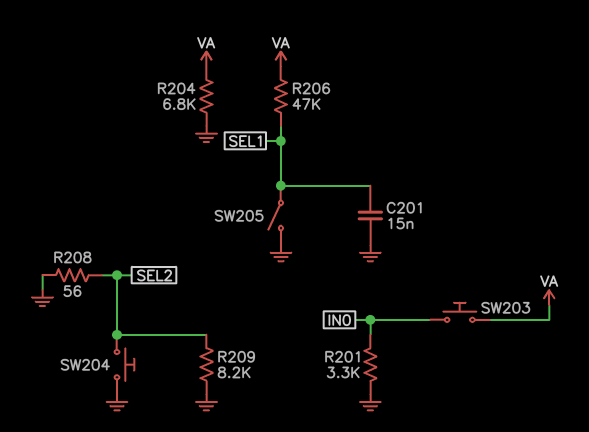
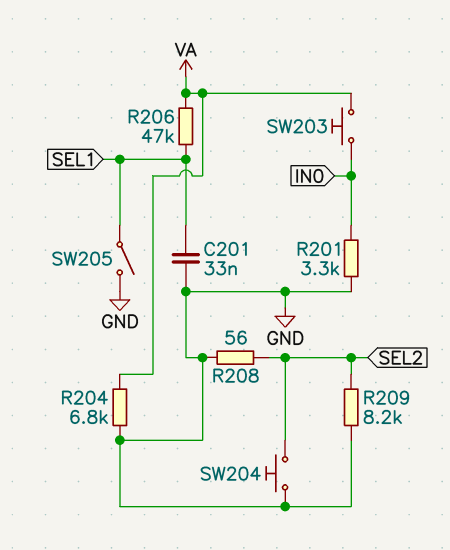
C201: 15nF (GND, SEL1) -> 33nF (GND, SEL1)

